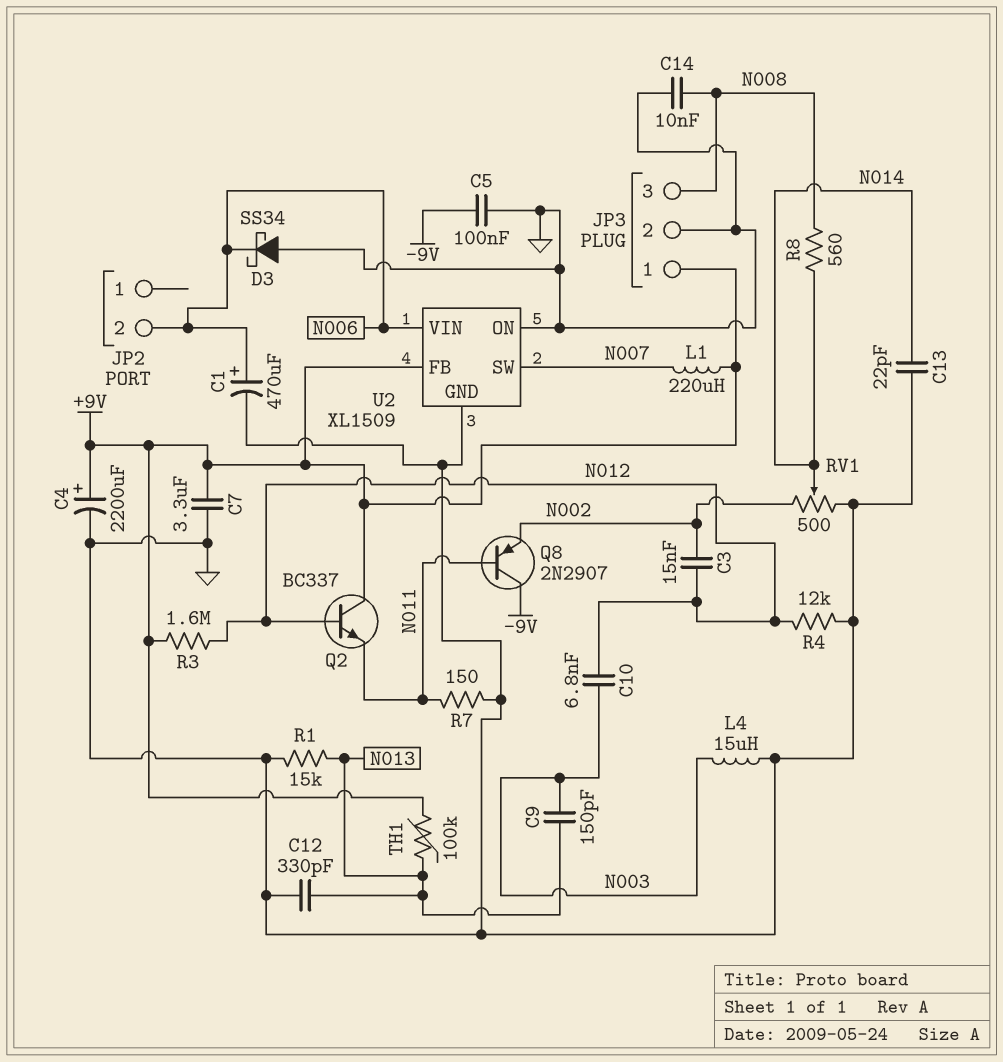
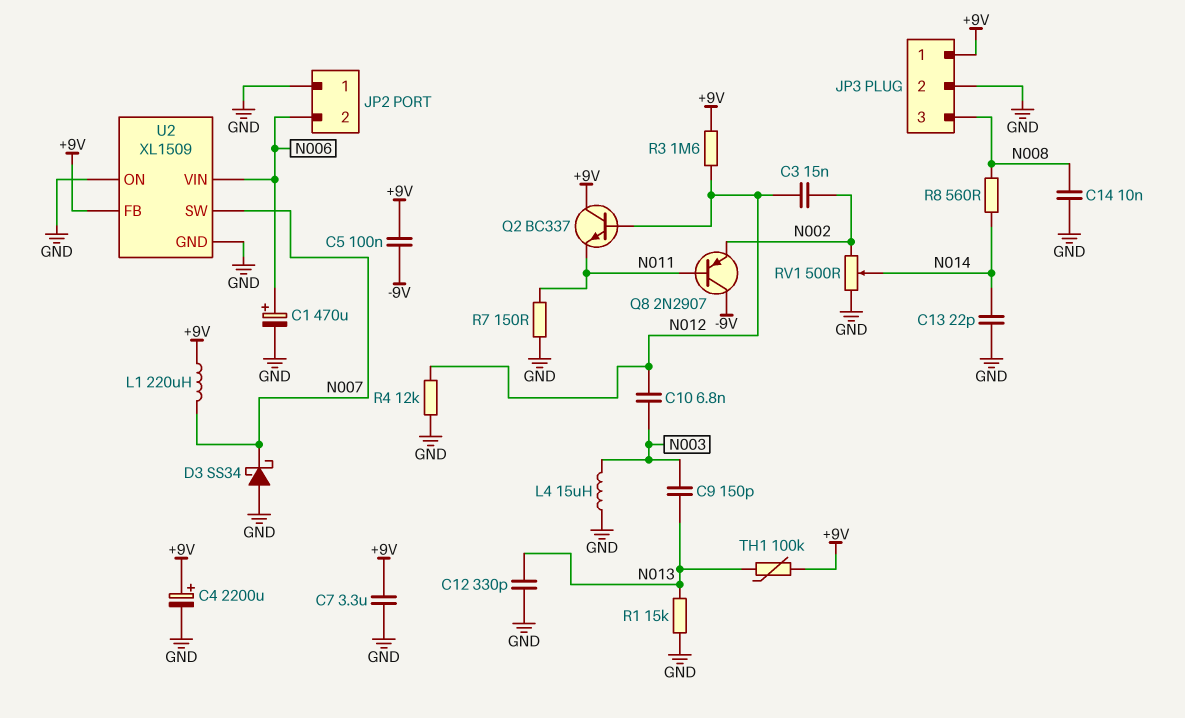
C5: 100nF (-9V, GND) -> 100nF (+9V, -9V)
D3: schottky SS34 (A GND, K N006) -> schottky SS34 (A GND, K N007)
JP2 pin 1: none -> GND

